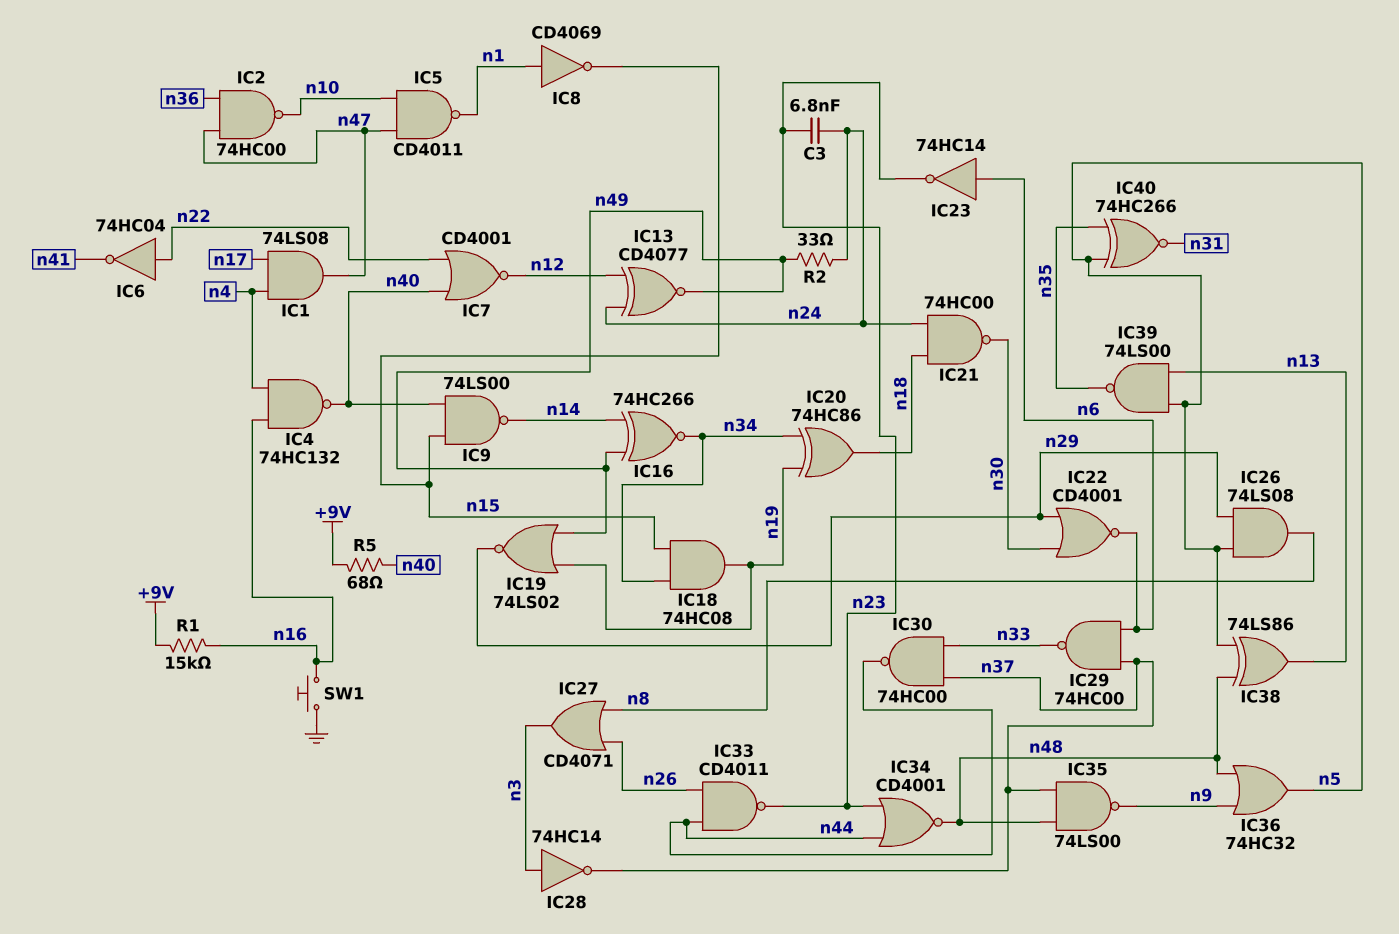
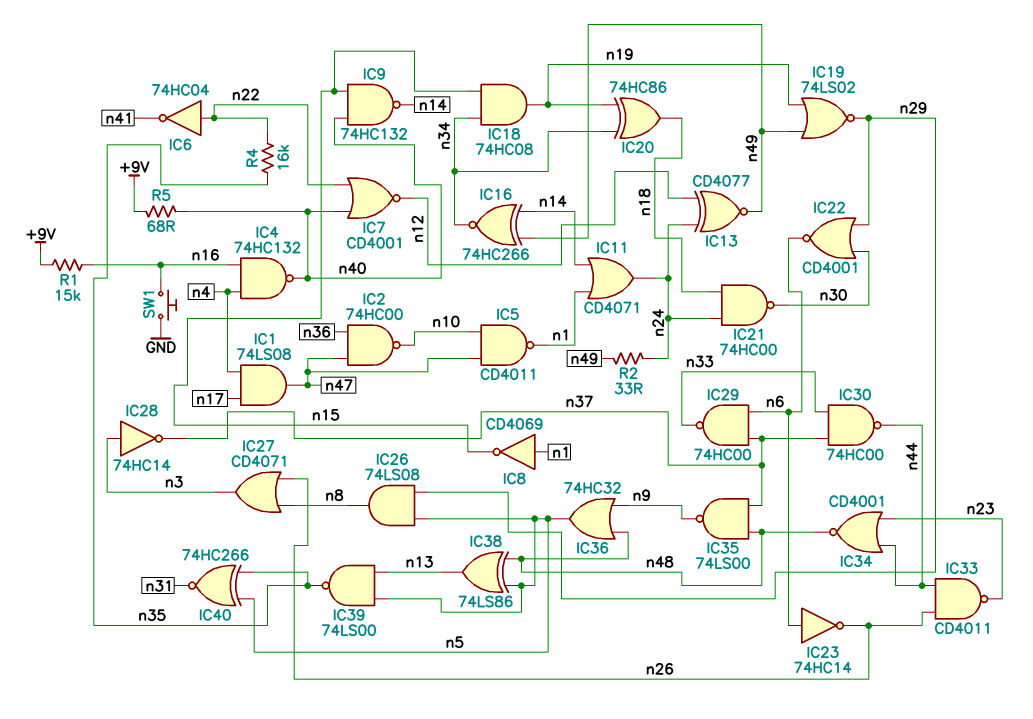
C3: 6.8nF (n23, n24) -> none
IC9: NAND 74LS00 (in n15, in n40, out n14) -> NAND 74HC132 (in n15, in n40, out n14)
IC11: none -> OR CD4071 (in n1, in n14, out n24)
IC23: NOT 74HC14 (in n6, out n23) -> NOT 74HC14 (in n6, out n26)
R4: none -> 16k (n22, n35)

